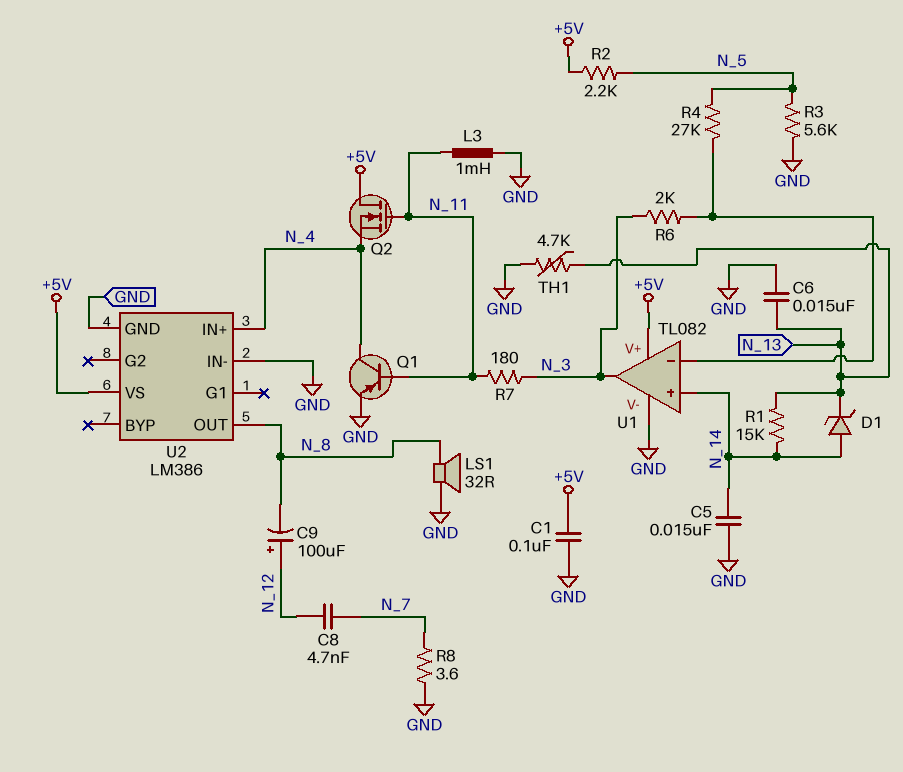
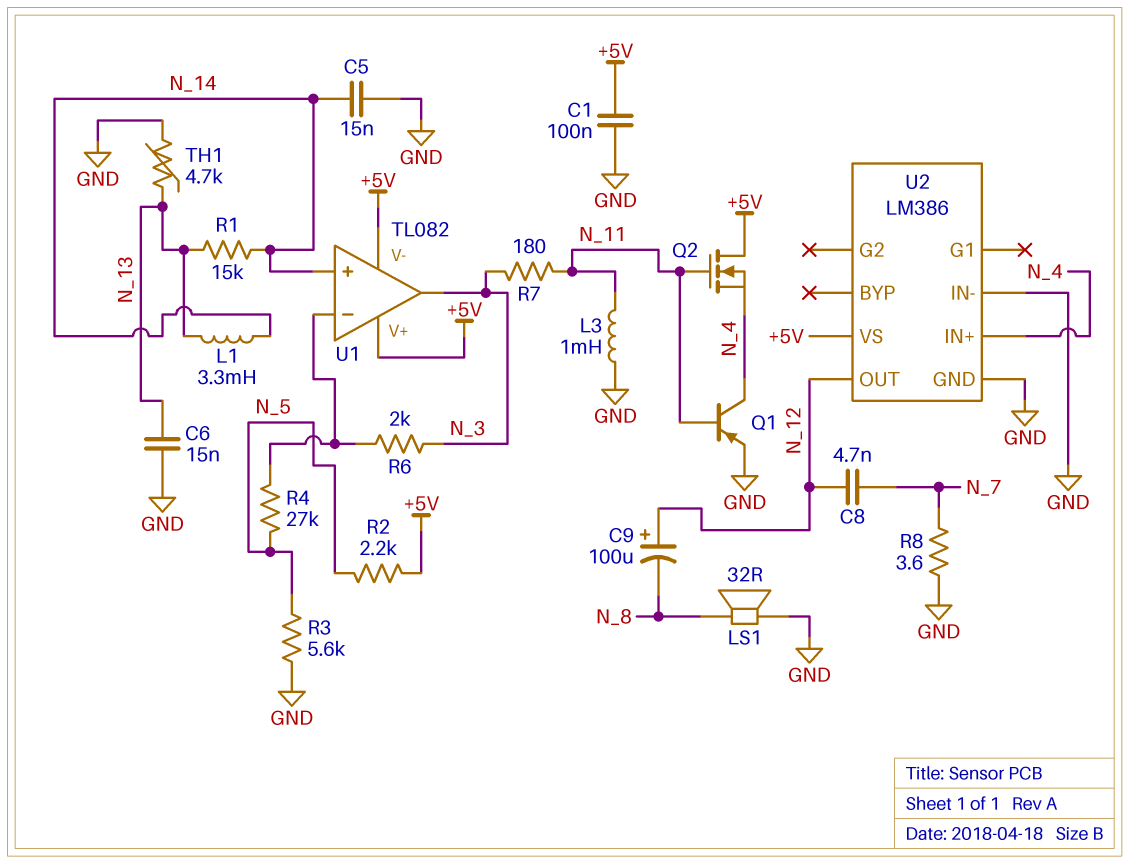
D1: zener (A N_14, K N_13) -> none
L1: none -> 3.3mH (N_13, N_14)
U1 pin V-: GND -> +5V
U2 pin OUT: N_8 -> N_12

